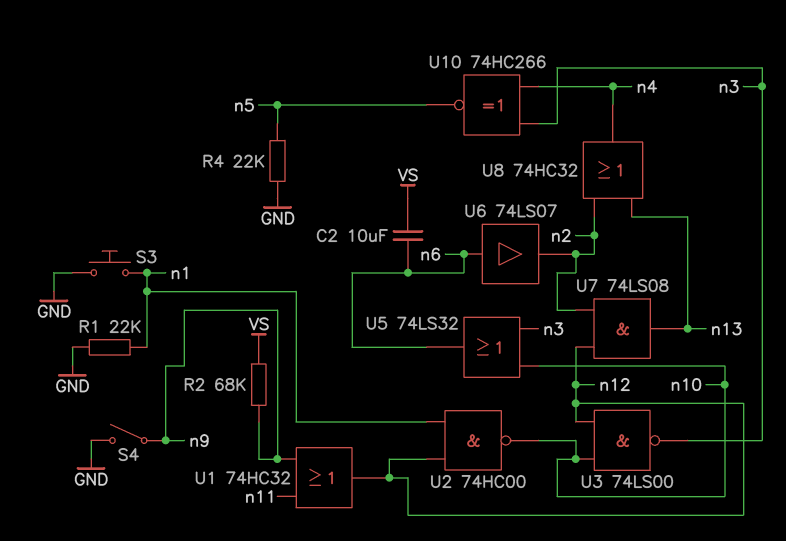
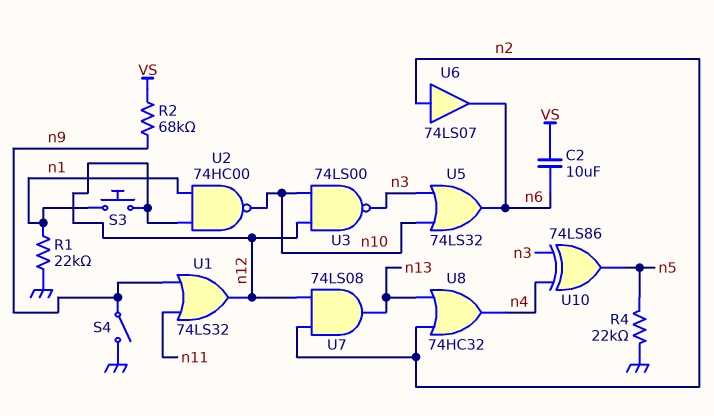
S3: button (GND, n1) -> button (n1, n12)
U1: OR 74HC32 (in n9, in n11, out n12) -> OR 74LS32 (in n9, in n11, out n12)
U6: buffer 74LS07 (in n6, out n2) -> buffer 74LS07 (in n2, out n6)
U10: XNOR 74HC266 (in n3, in n4, out n5) -> XOR 74LS86 (in n3, in n4, out n5)

